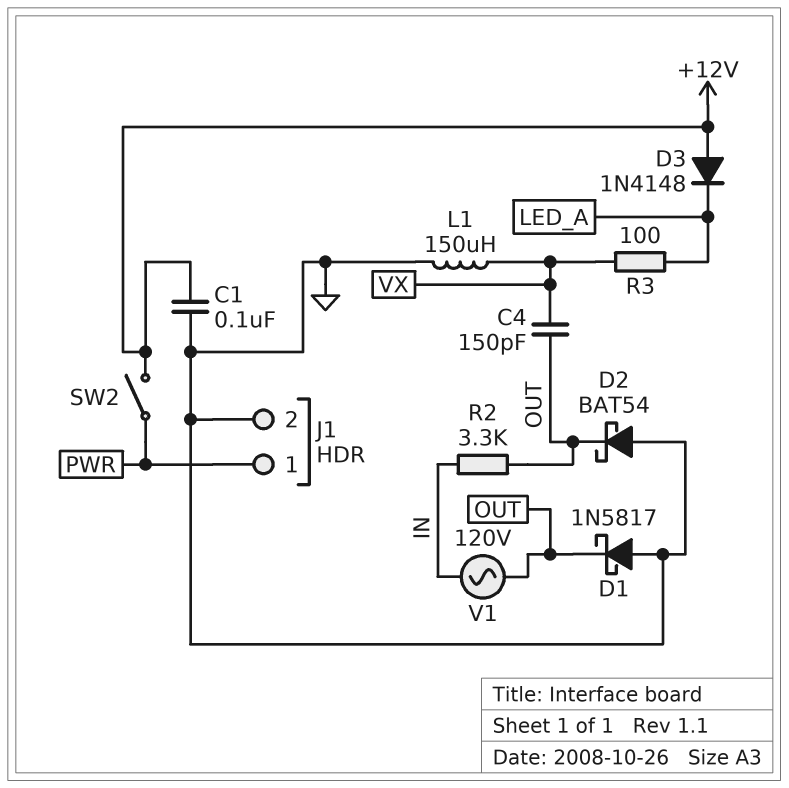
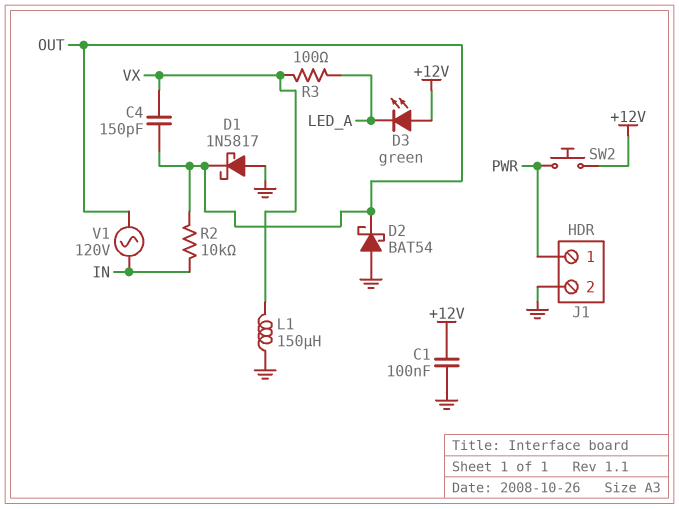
D3: diode 1N4148 (A +12V, K LED_A) -> LED green (A +12V, K LED_A)
R2: 3.3k (IN, OUT) -> 10k (IN, OUT)
SW2: switch (+12V, PWR) -> button (+12V, PWR)

